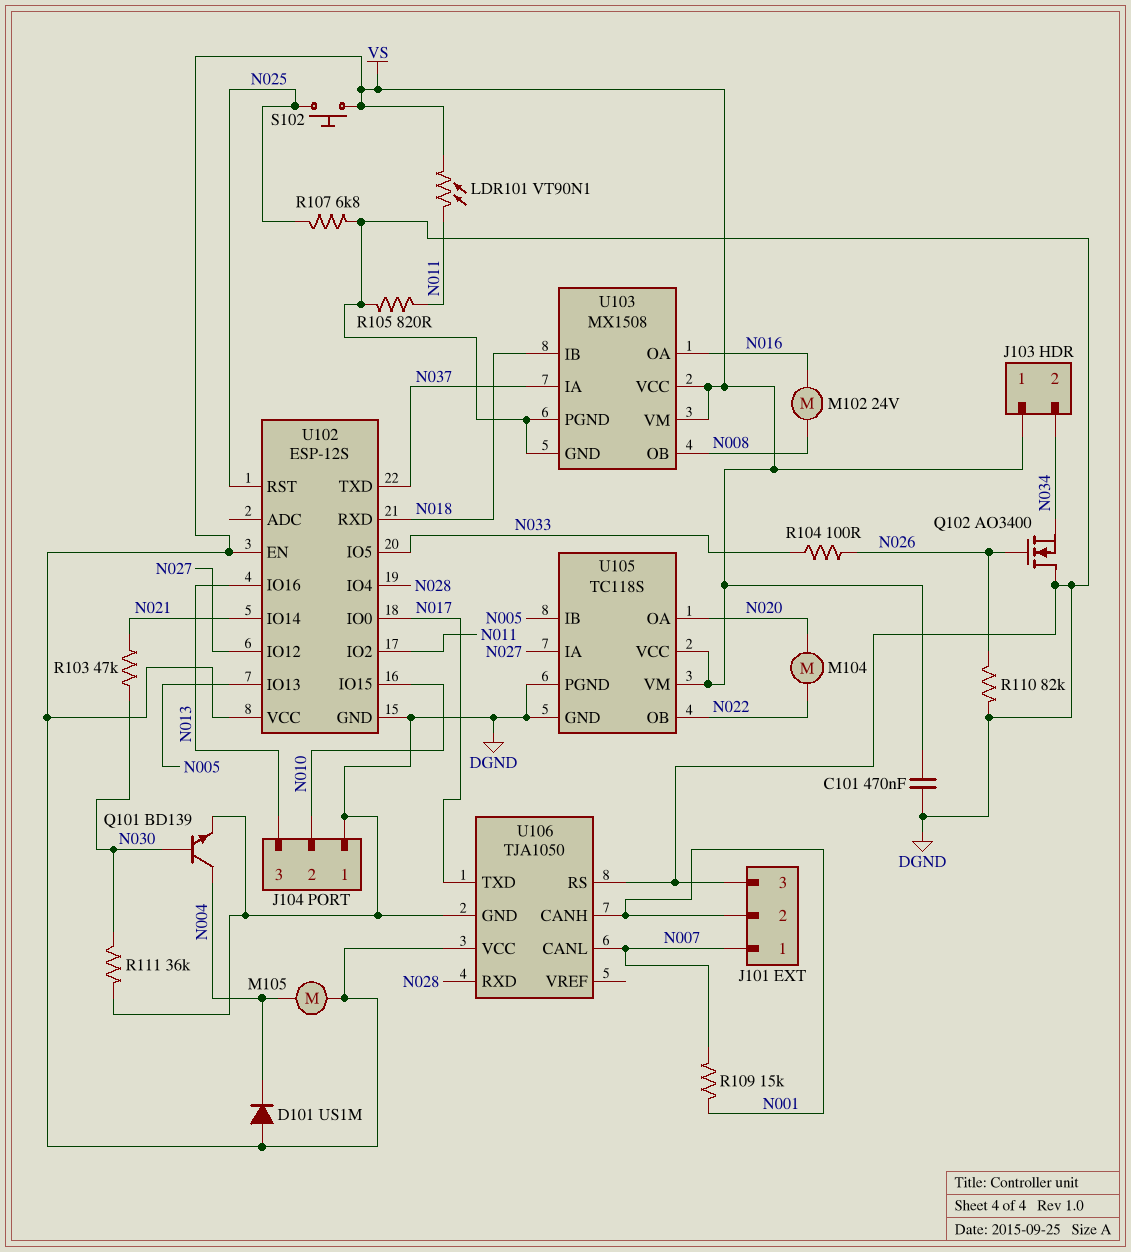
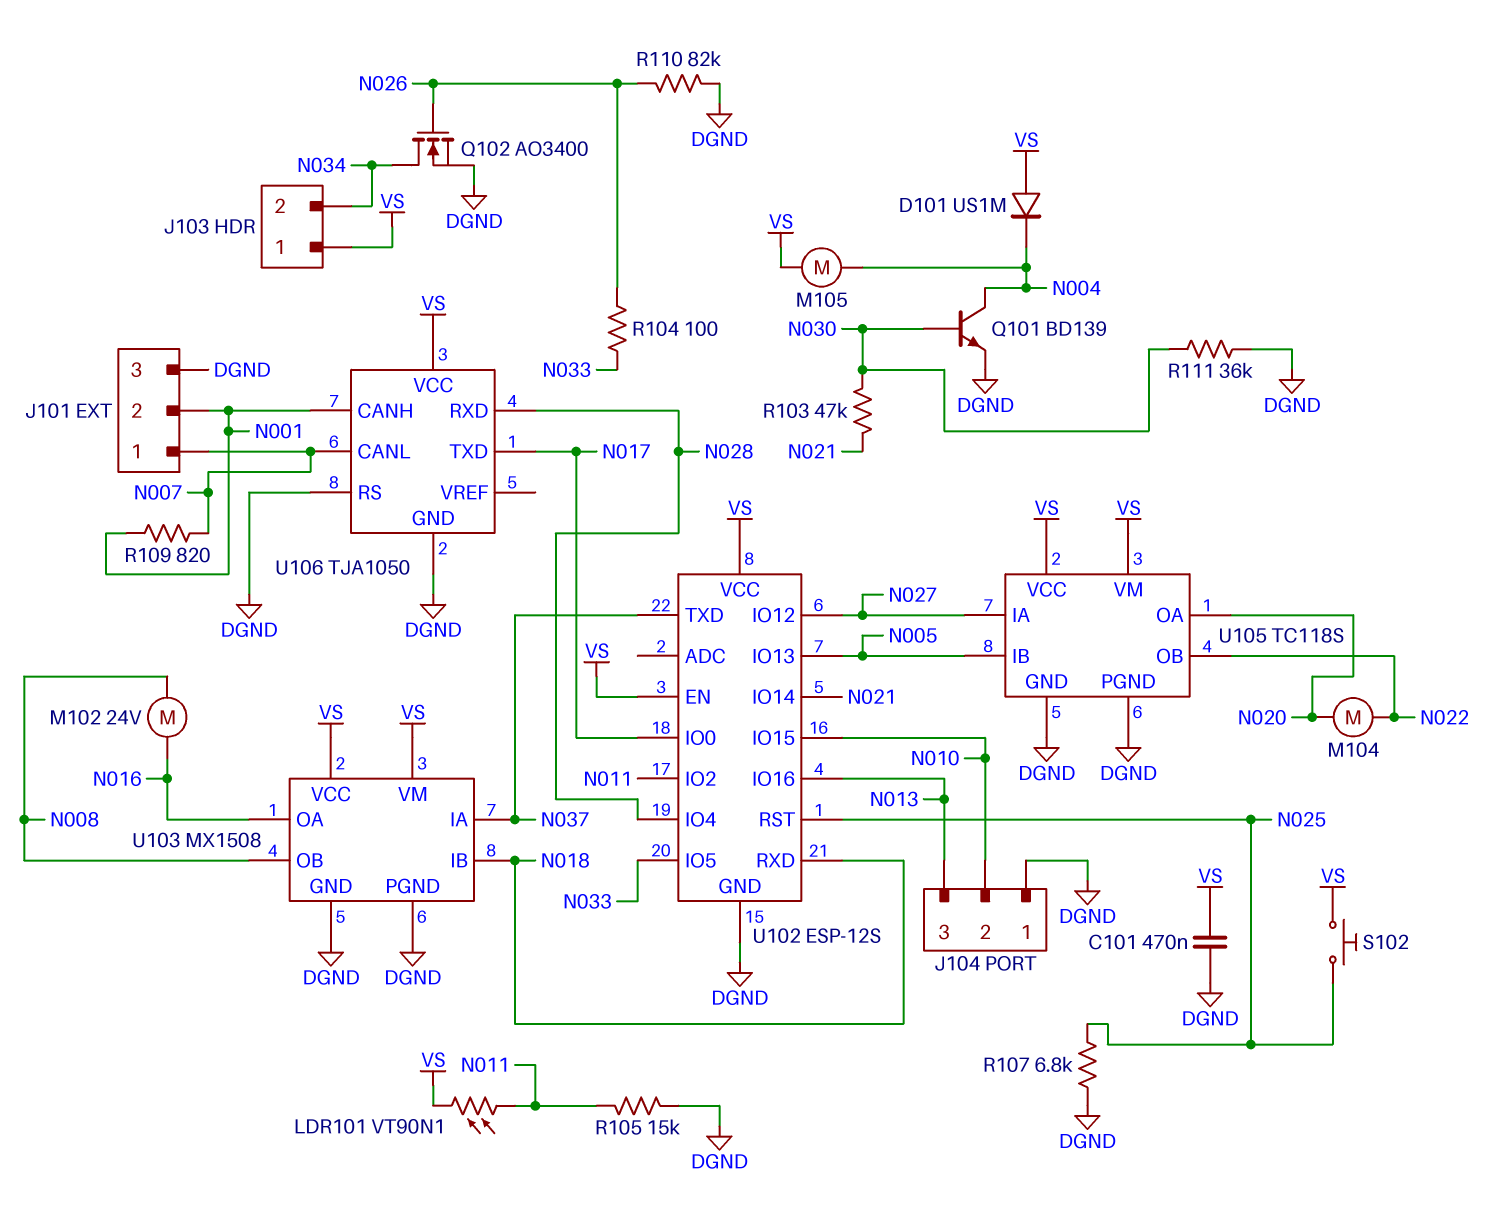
Q102: NMOS AO3400 (G N026, D DGND, S N034) -> NMOS AO3400 (G N026, D N034, S DGND)
R105: 820 (DGND, N011) -> 15k (DGND, N011)
R109: 15k (N001, N007) -> 820 (N001, N007)

